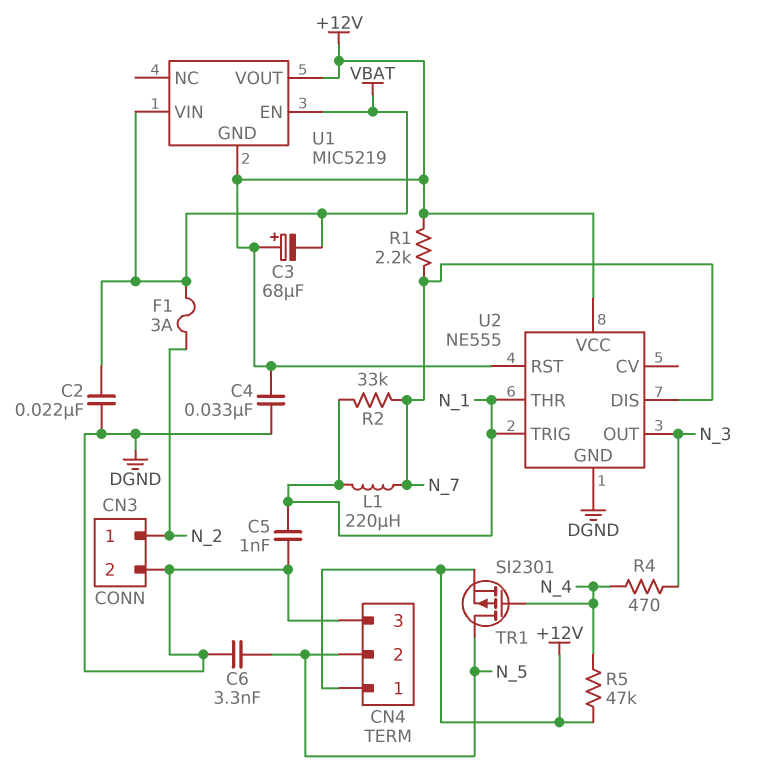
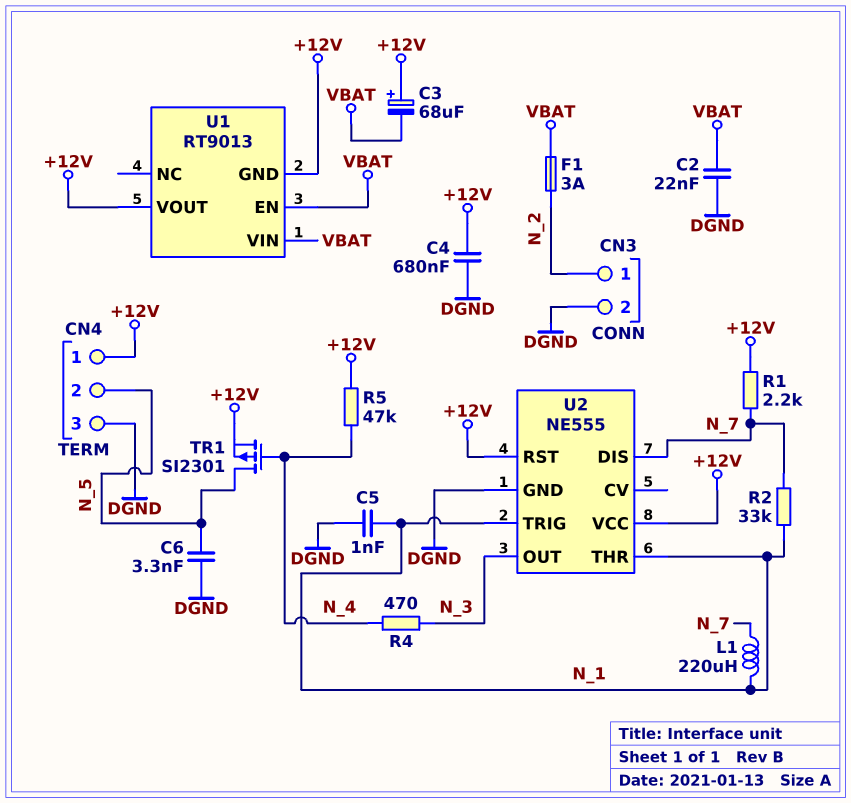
C4: 33nF (+12V, DGND) -> 680nF (+12V, DGND)
U1: MIC5219 -> RT9013

